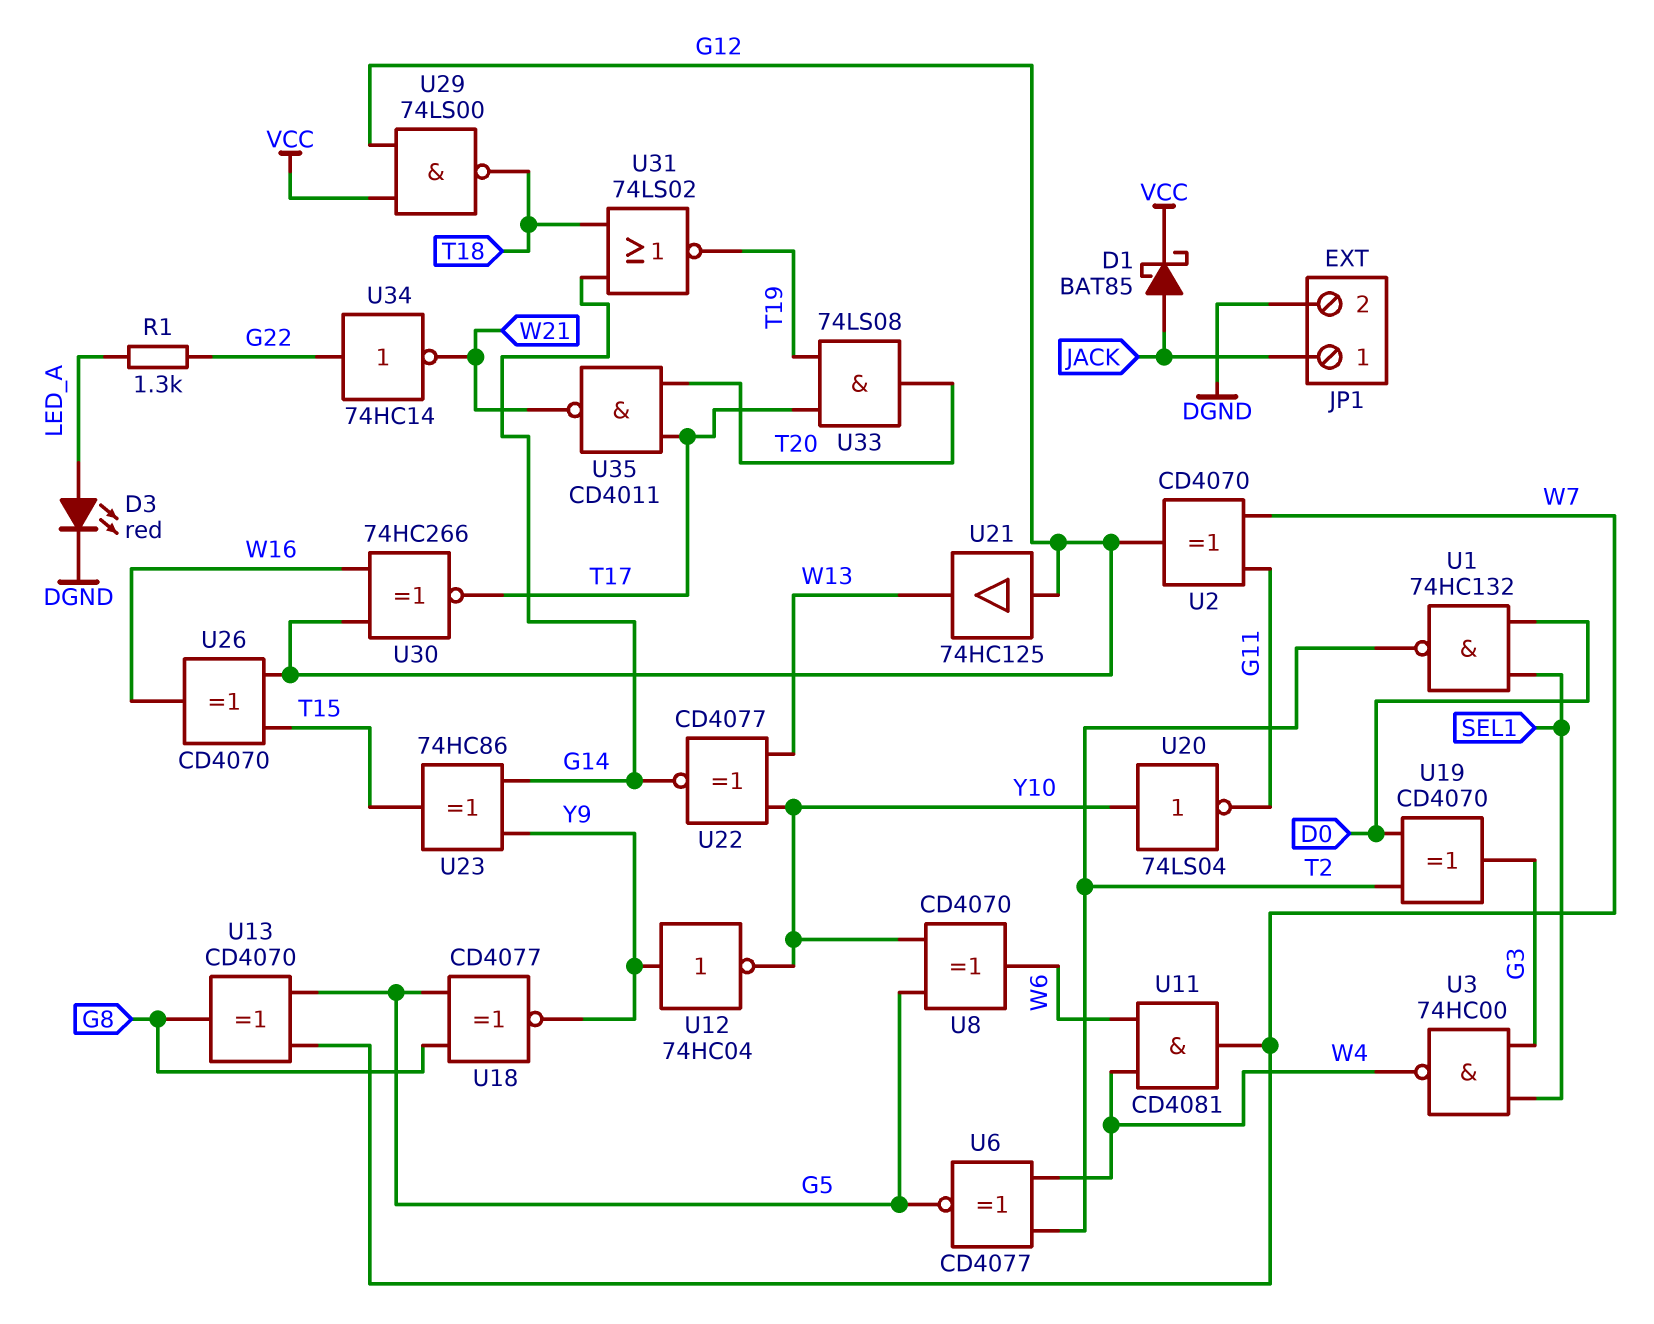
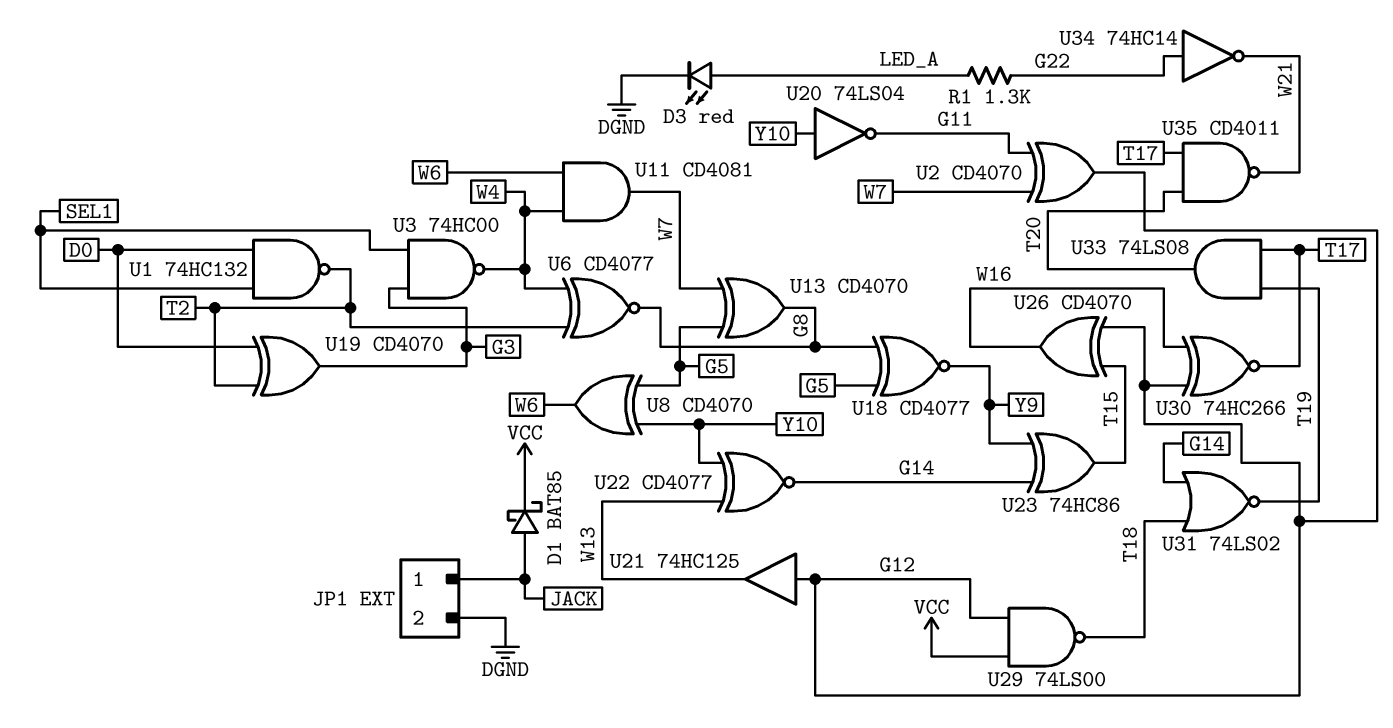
U6: XNOR CD4077 (in T2, in W4, out G5) -> XNOR CD4077 (in T2, in W4, out G8)
U12: NOT 74HC04 (in Y9, out Y10) -> none

